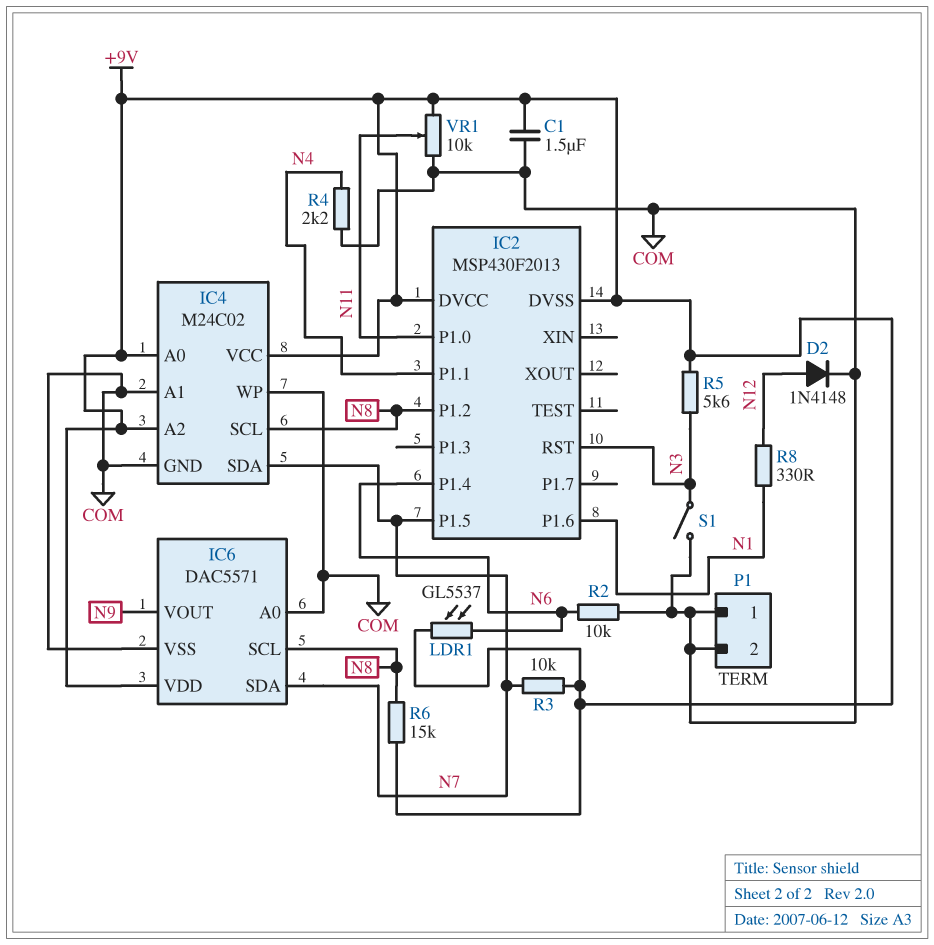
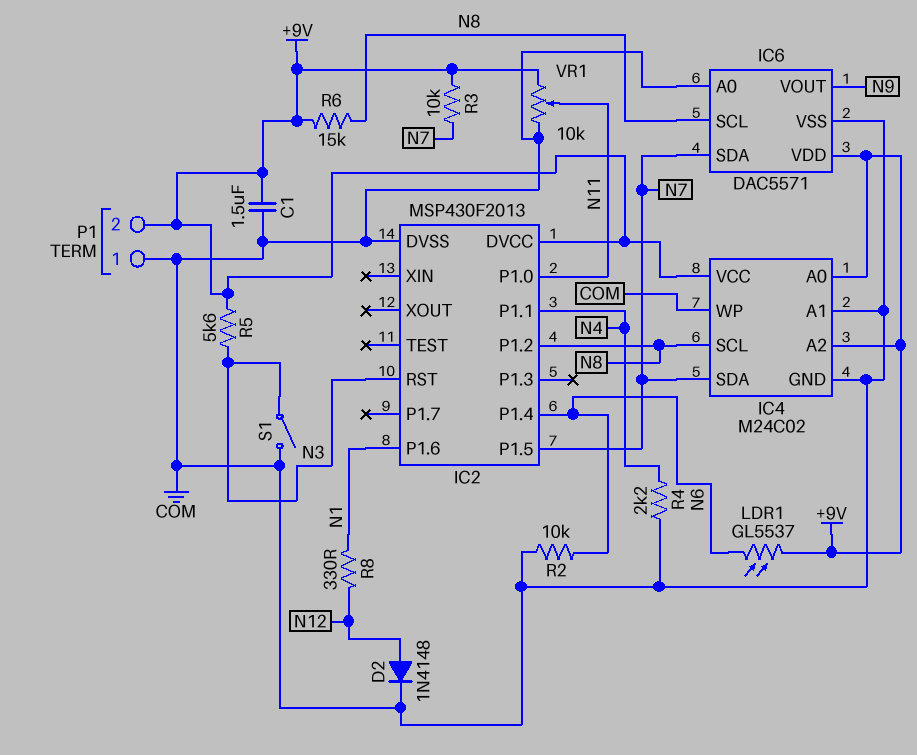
IC2 pin DVSS: +9V -> COM
P1 pin 2: COM -> +9V

